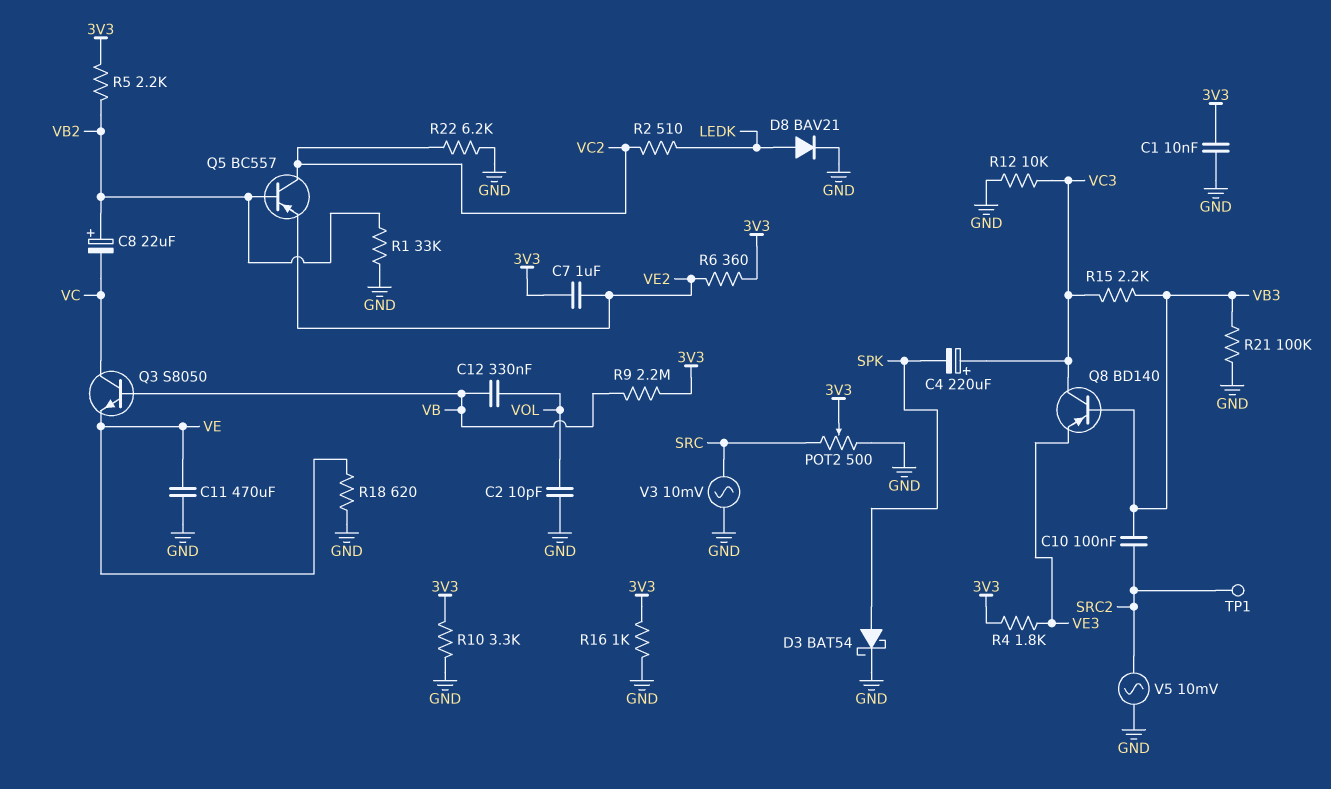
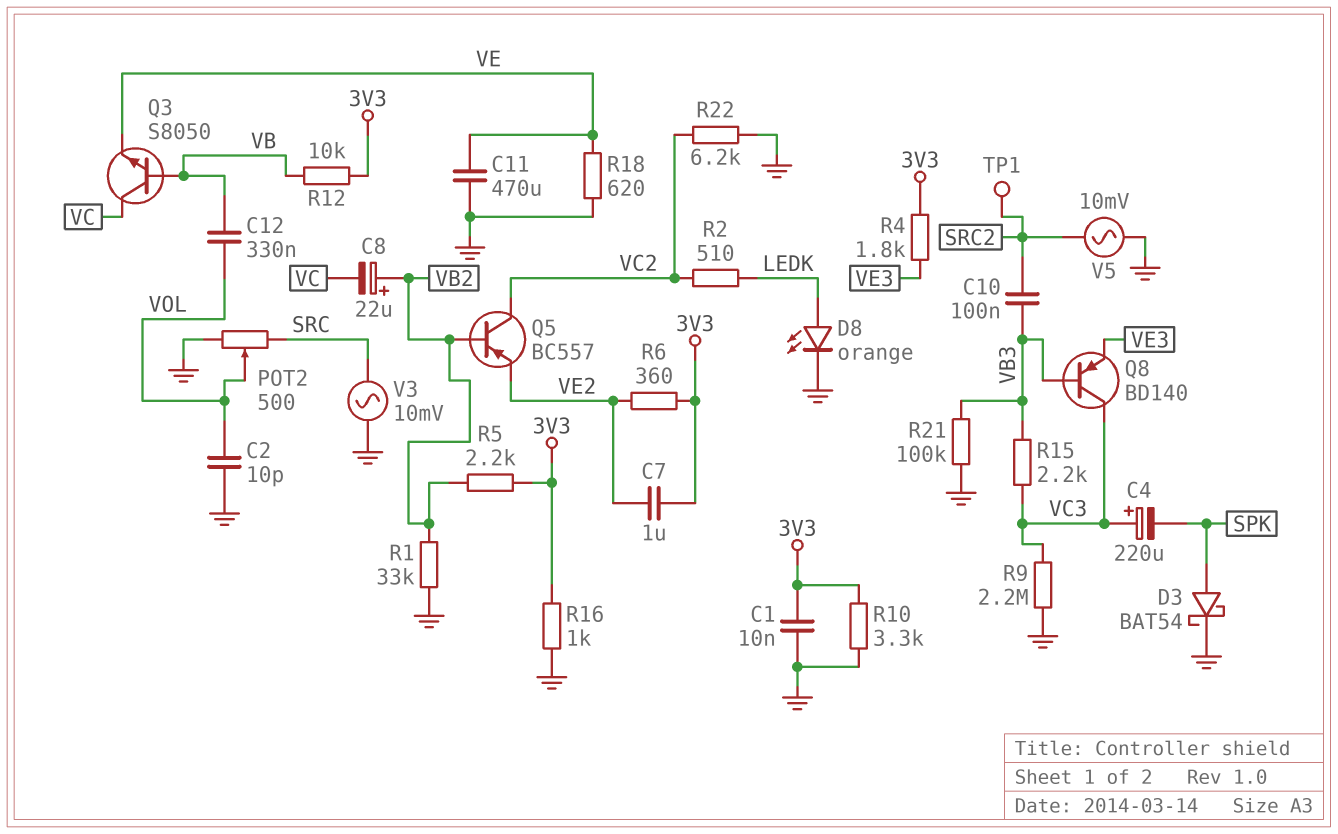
D8: diode BAV21 (A LEDK, K GND) -> LED orange (A LEDK, K GND)
POT2: 500 (GND, SRC, wiper 3V3) -> 500 (GND, SRC, wiper VOL)
R9: 2.2M (3V3, VB) -> 2.2M (GND, VC3)
R12: 10k (GND, VC3) -> 10k (3V3, VB)

